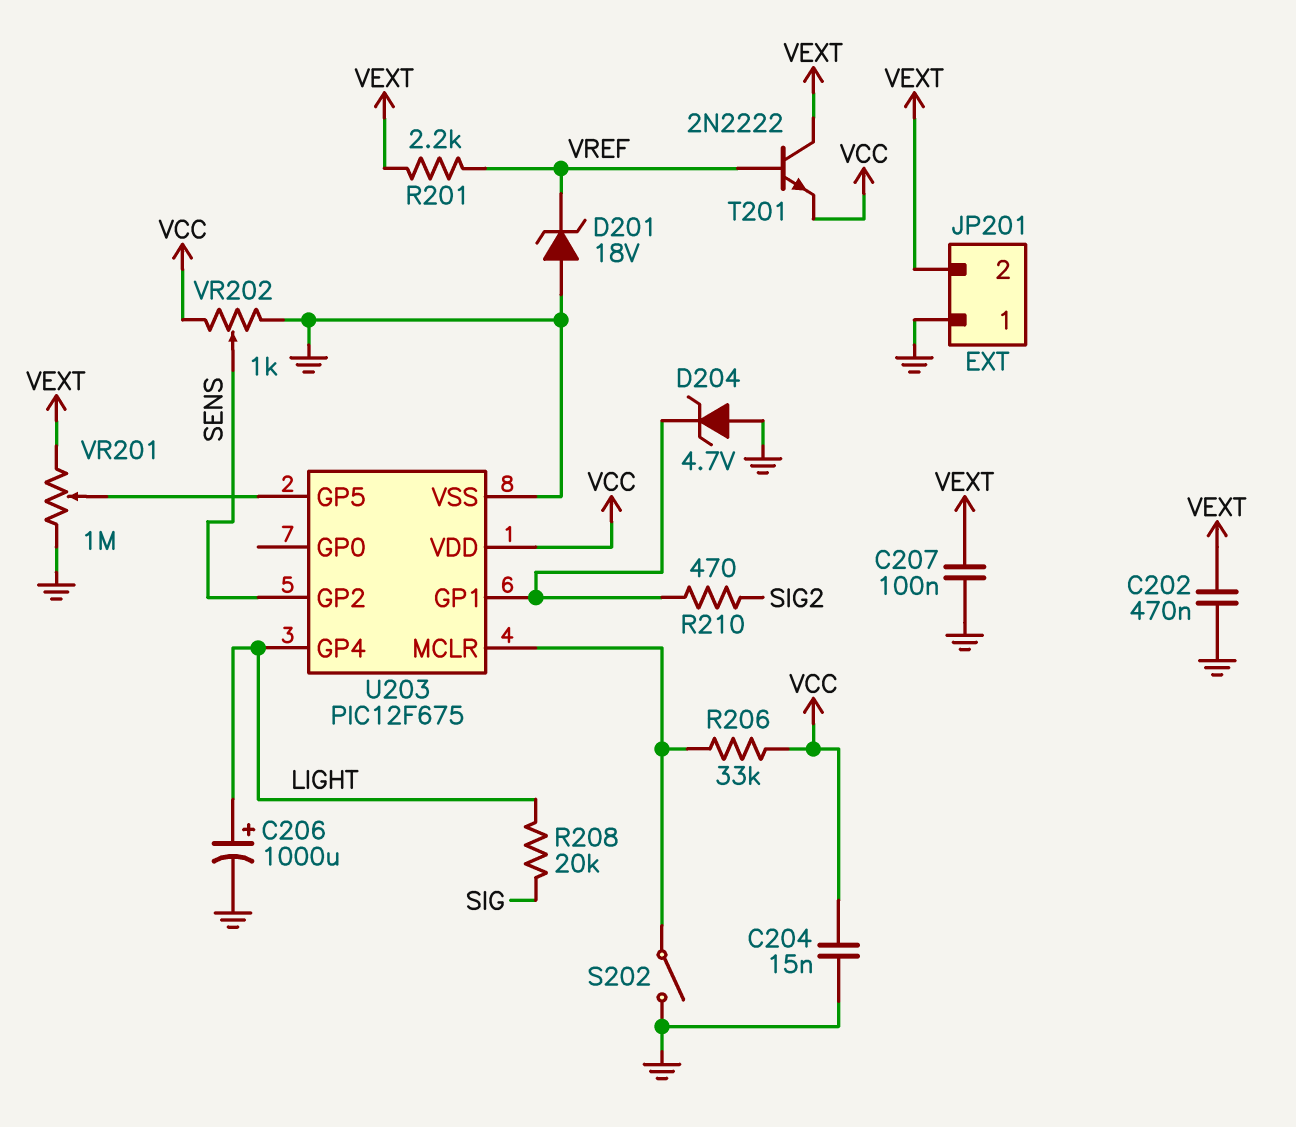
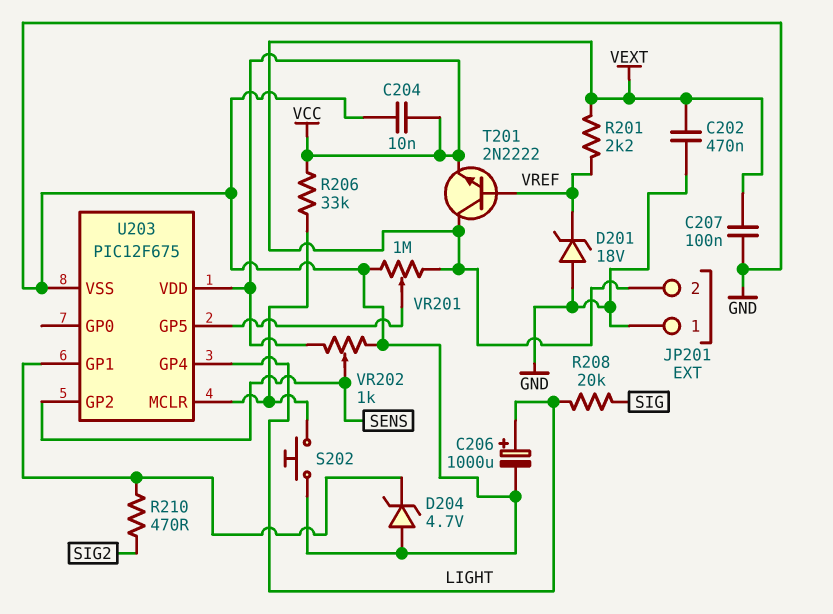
C204: 15nF (GND, VCC) -> 10nF (GND, VCC)
S202: switch (GND, U203/MCLR) -> button (GND, U203/MCLR)

